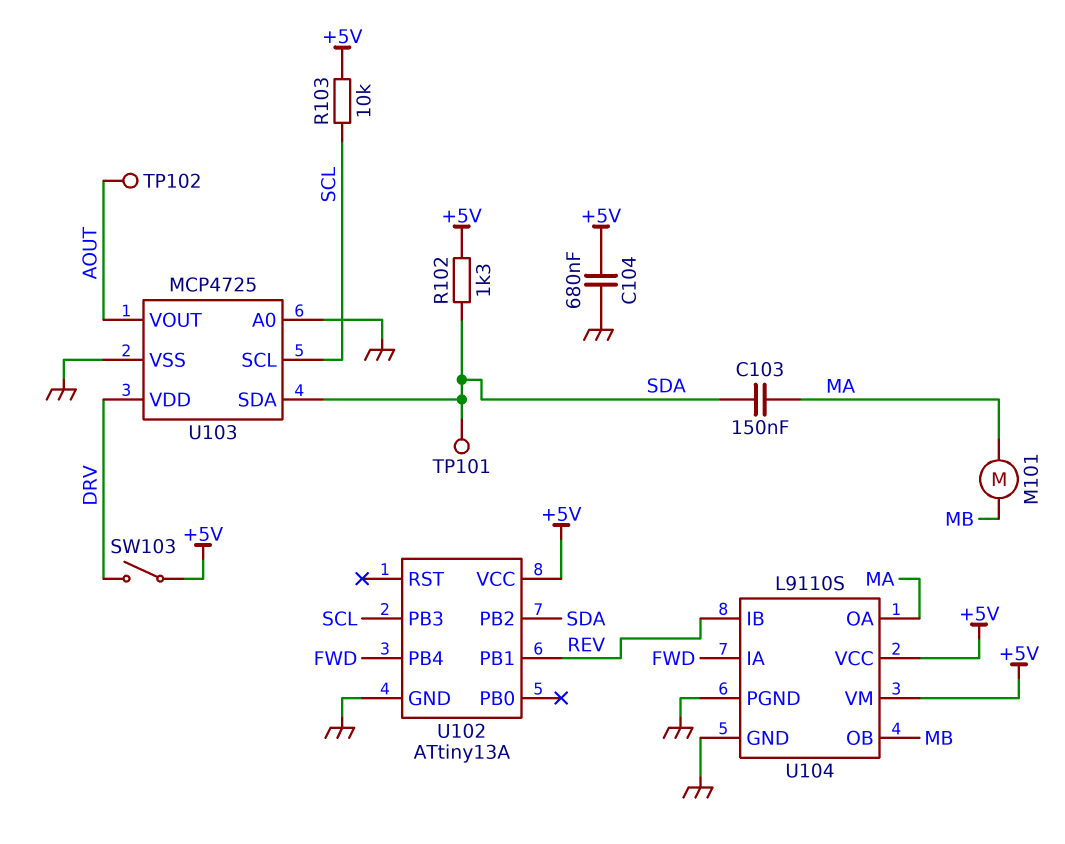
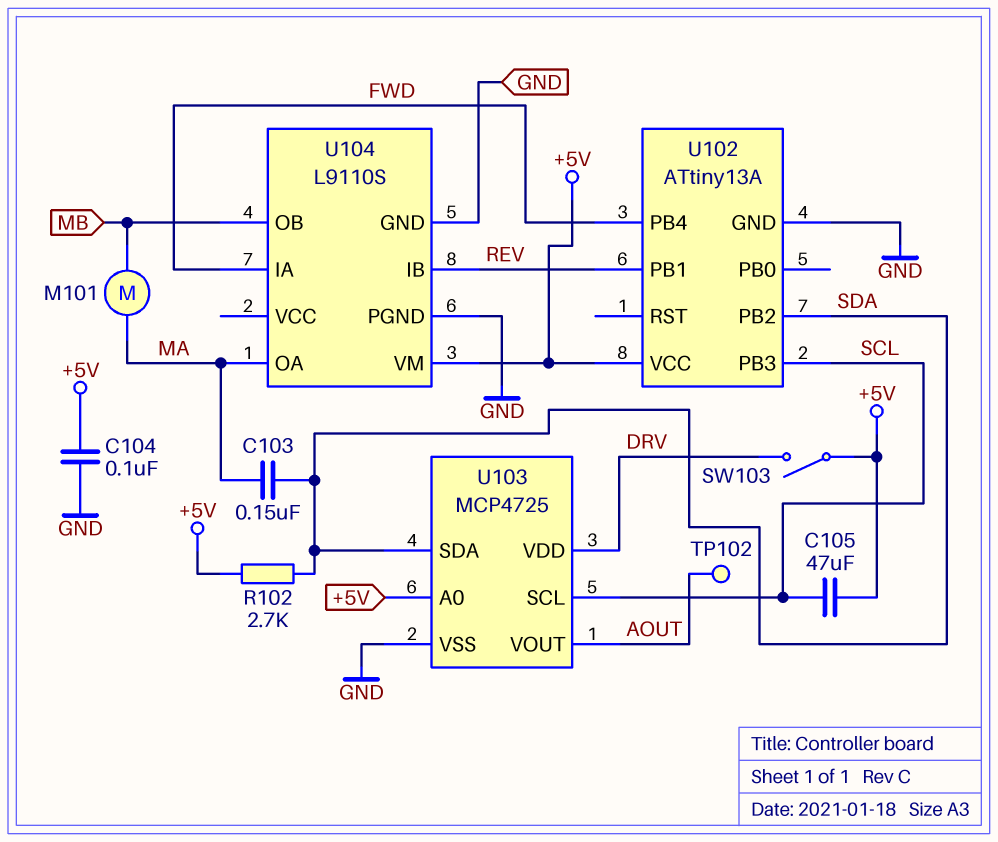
C104: 680nF (+5V, GND) -> 100nF (+5V, GND)
C105: none -> 47uF (+5V, SCL)
R102: 1.3k (+5V, SDA) -> 2.7k (+5V, SDA)
R103: 10k (+5V, SCL) -> none
TP101: test point (SDA) -> none
U103 pin A0: GND -> +5V
U104 pin VCC: +5V -> none

